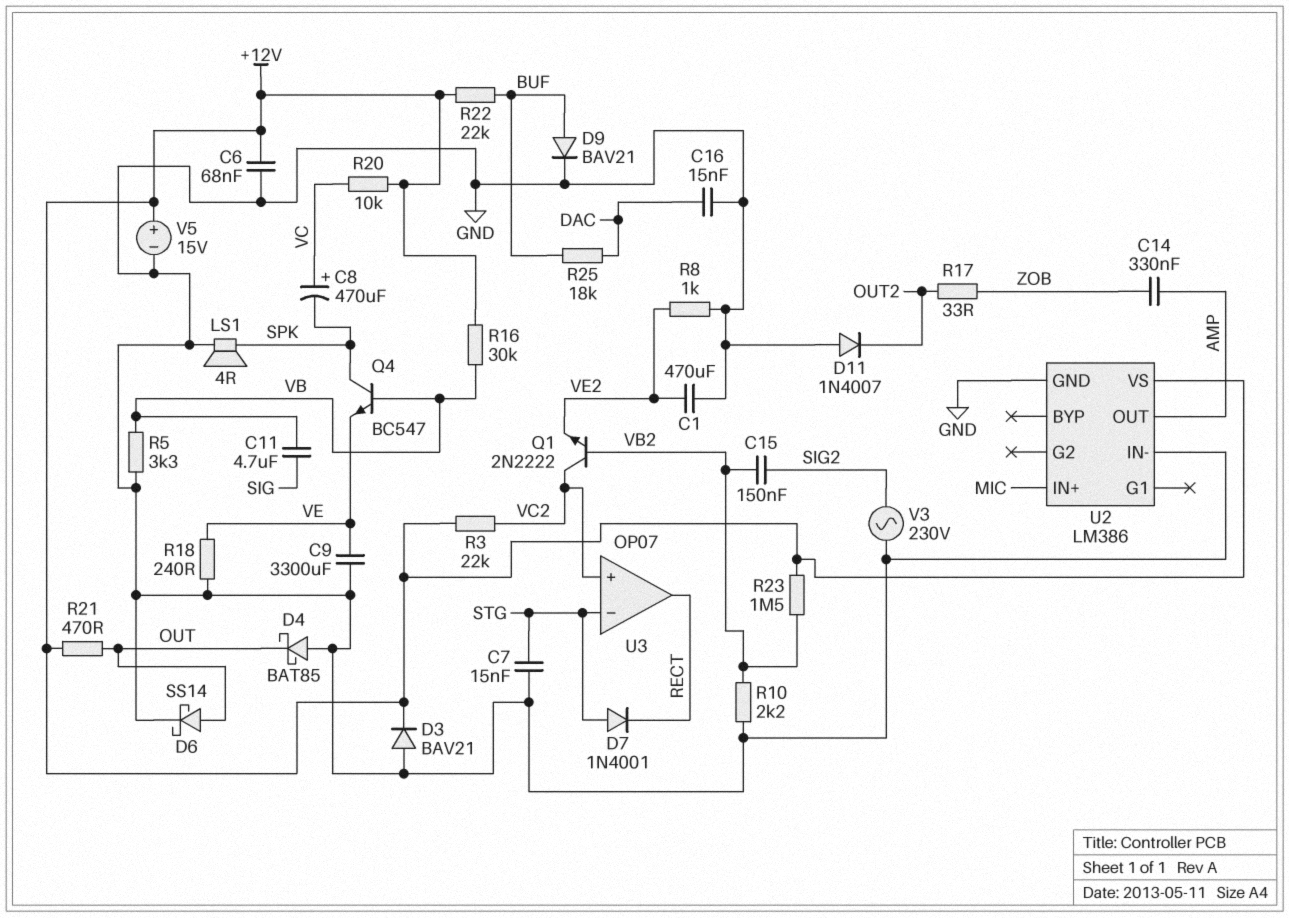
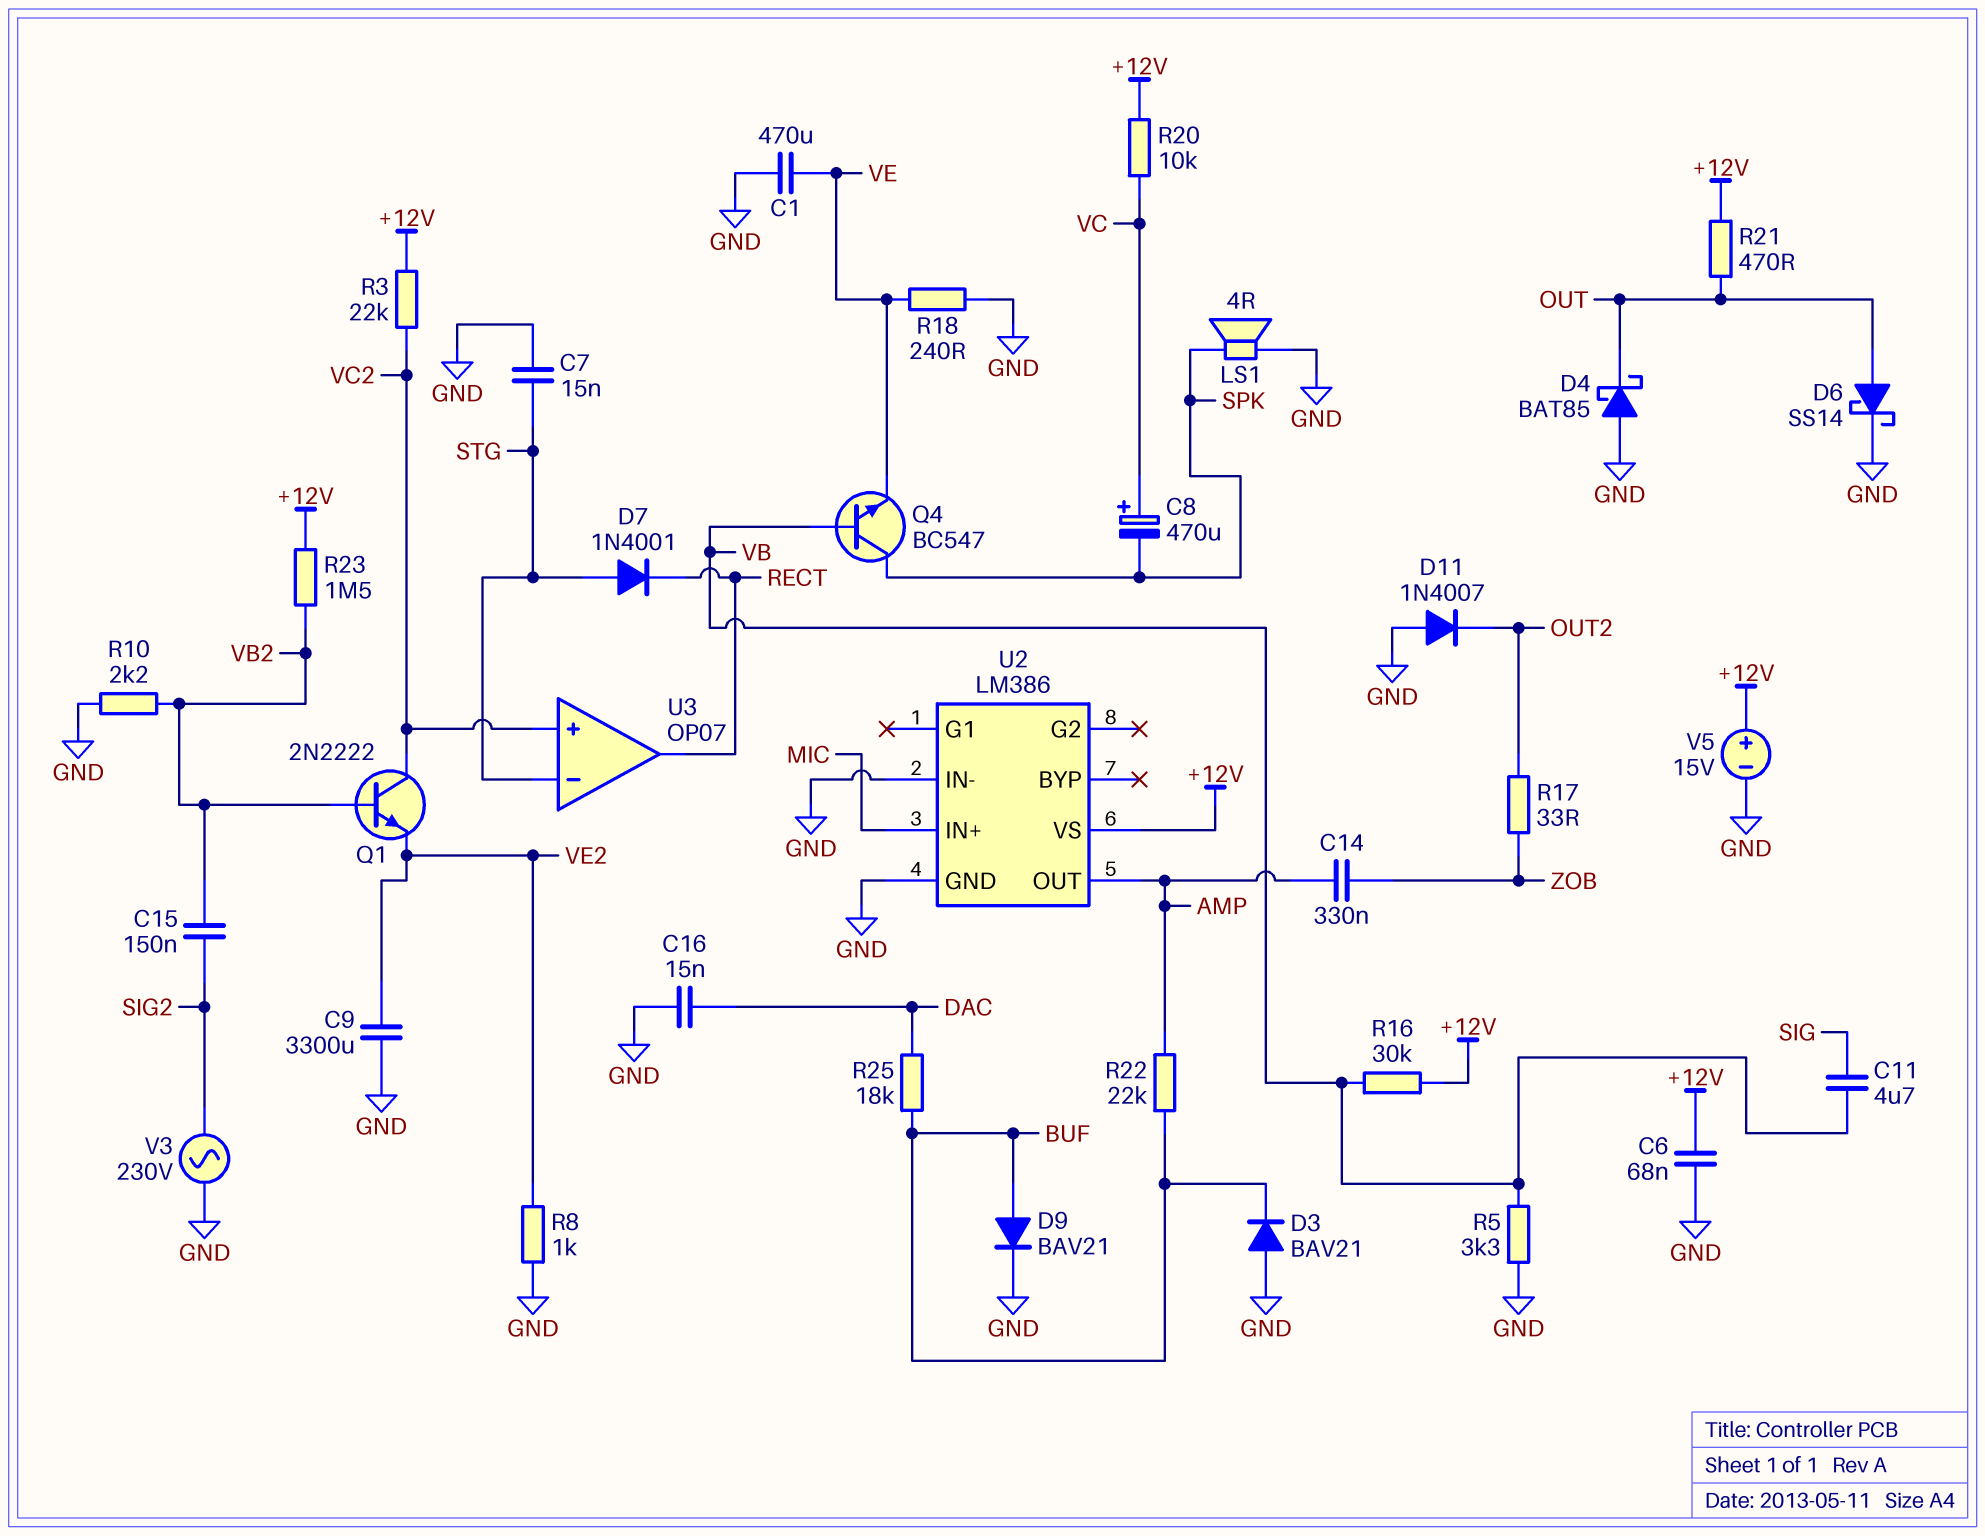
C1: 470uF (GND, VE2) -> 470uF (GND, VE)
C9: 3300uF (GND, VE) -> 3300uF (GND, VE2)
D3: diode BAV21 (A GND, K +12V) -> diode BAV21 (A GND, K BUF)
R22: 22k (+12V, BUF) -> 22k (AMP, BUF)

